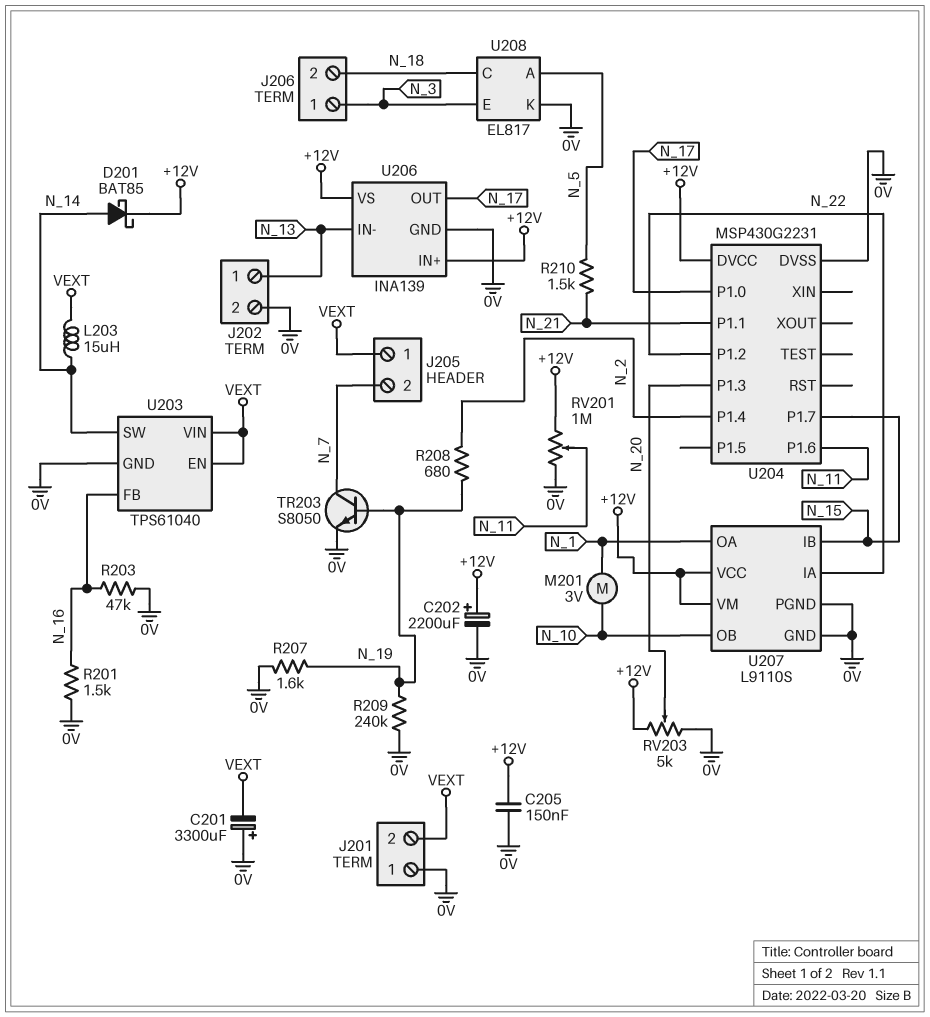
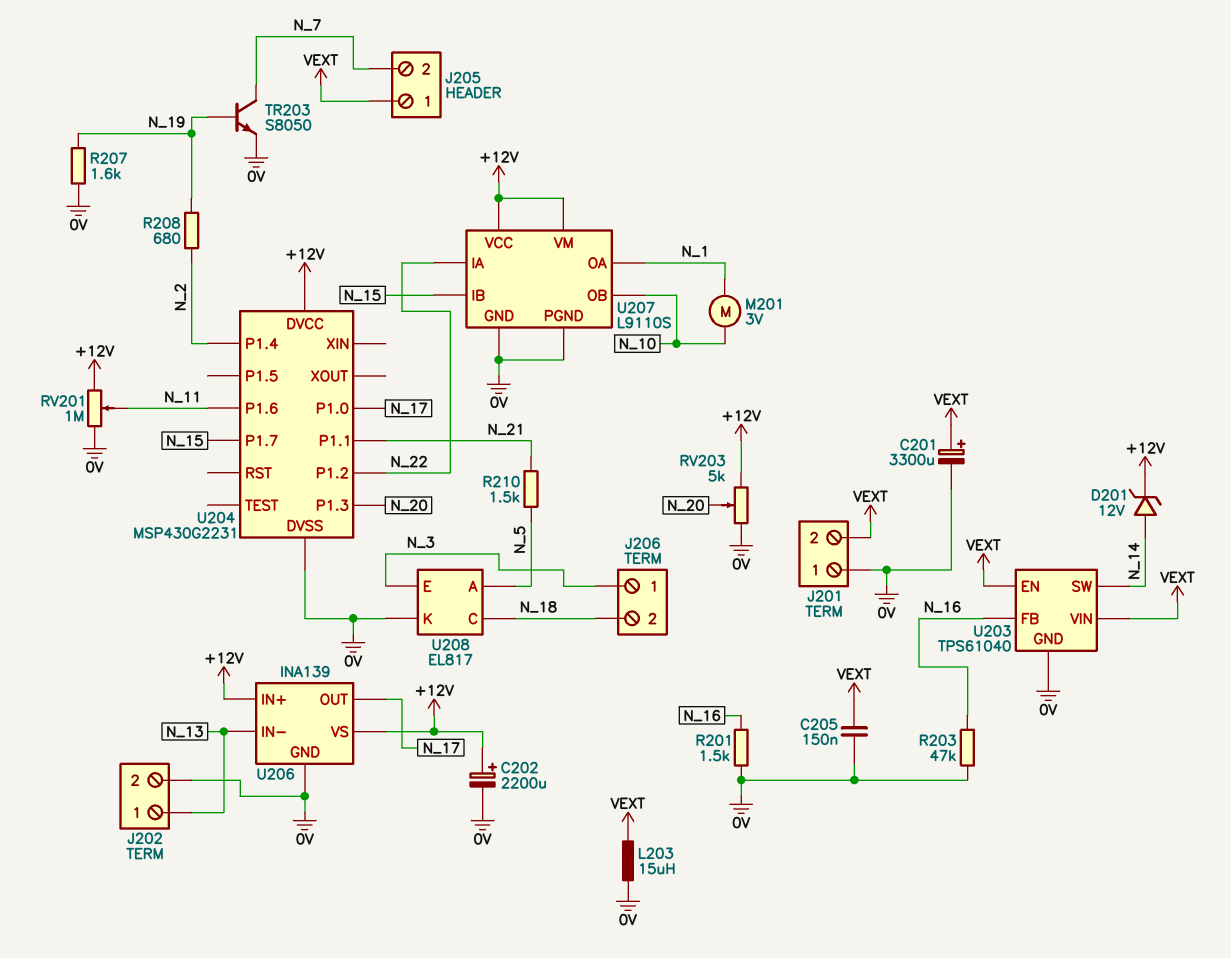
C201: 3300uF (plus 0V, minus VEXT) -> 3300uF (plus VEXT, minus 0V)
C205: 150nF (+12V, 0V) -> 150nF (0V, VEXT)
D201: schottky BAT85 (A N_14, K +12V) -> zener 12V (A N_14, K +12V)
L203: 15uH (N_14, VEXT) -> 15uH (0V, VEXT)
R209: 240k (0V, N_19) -> none

